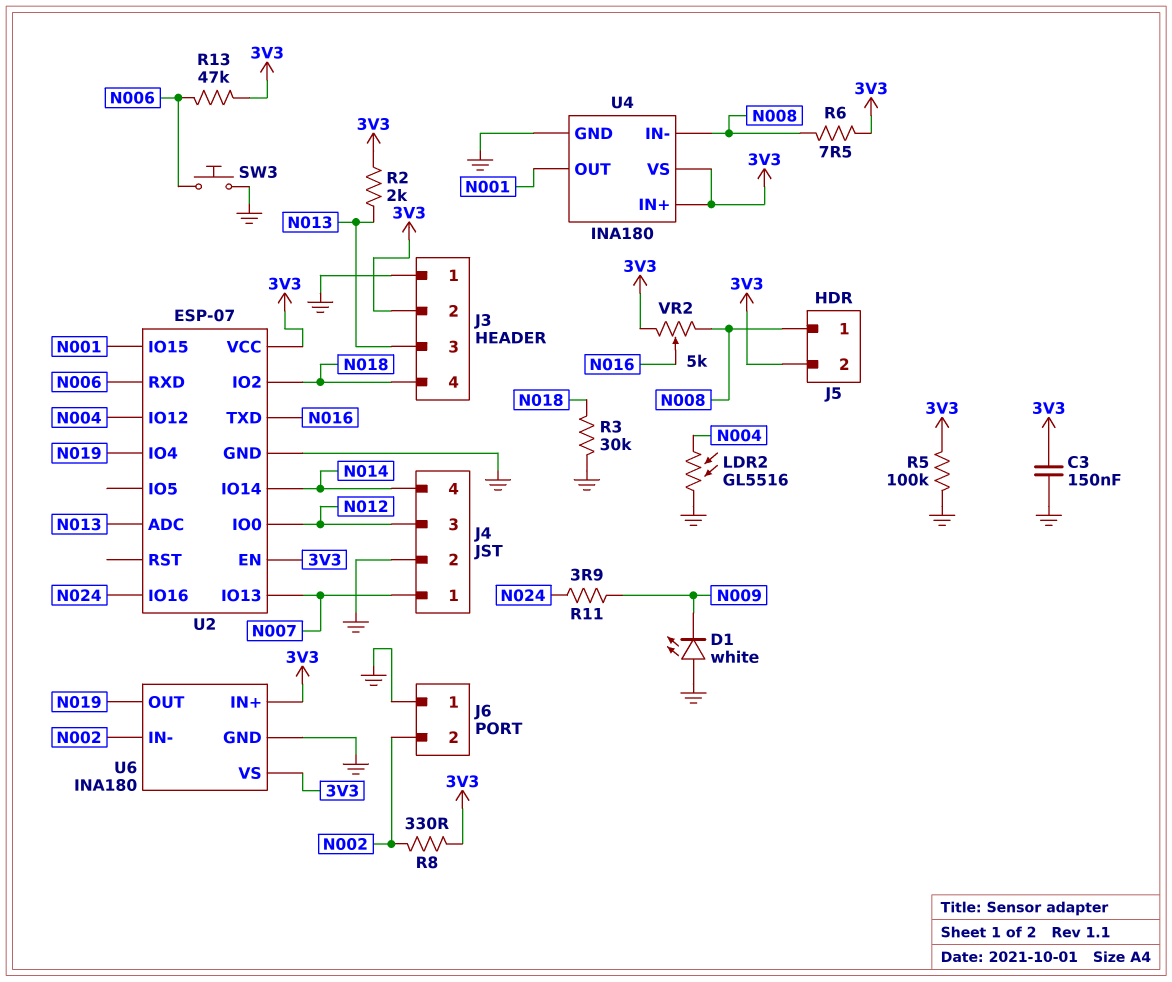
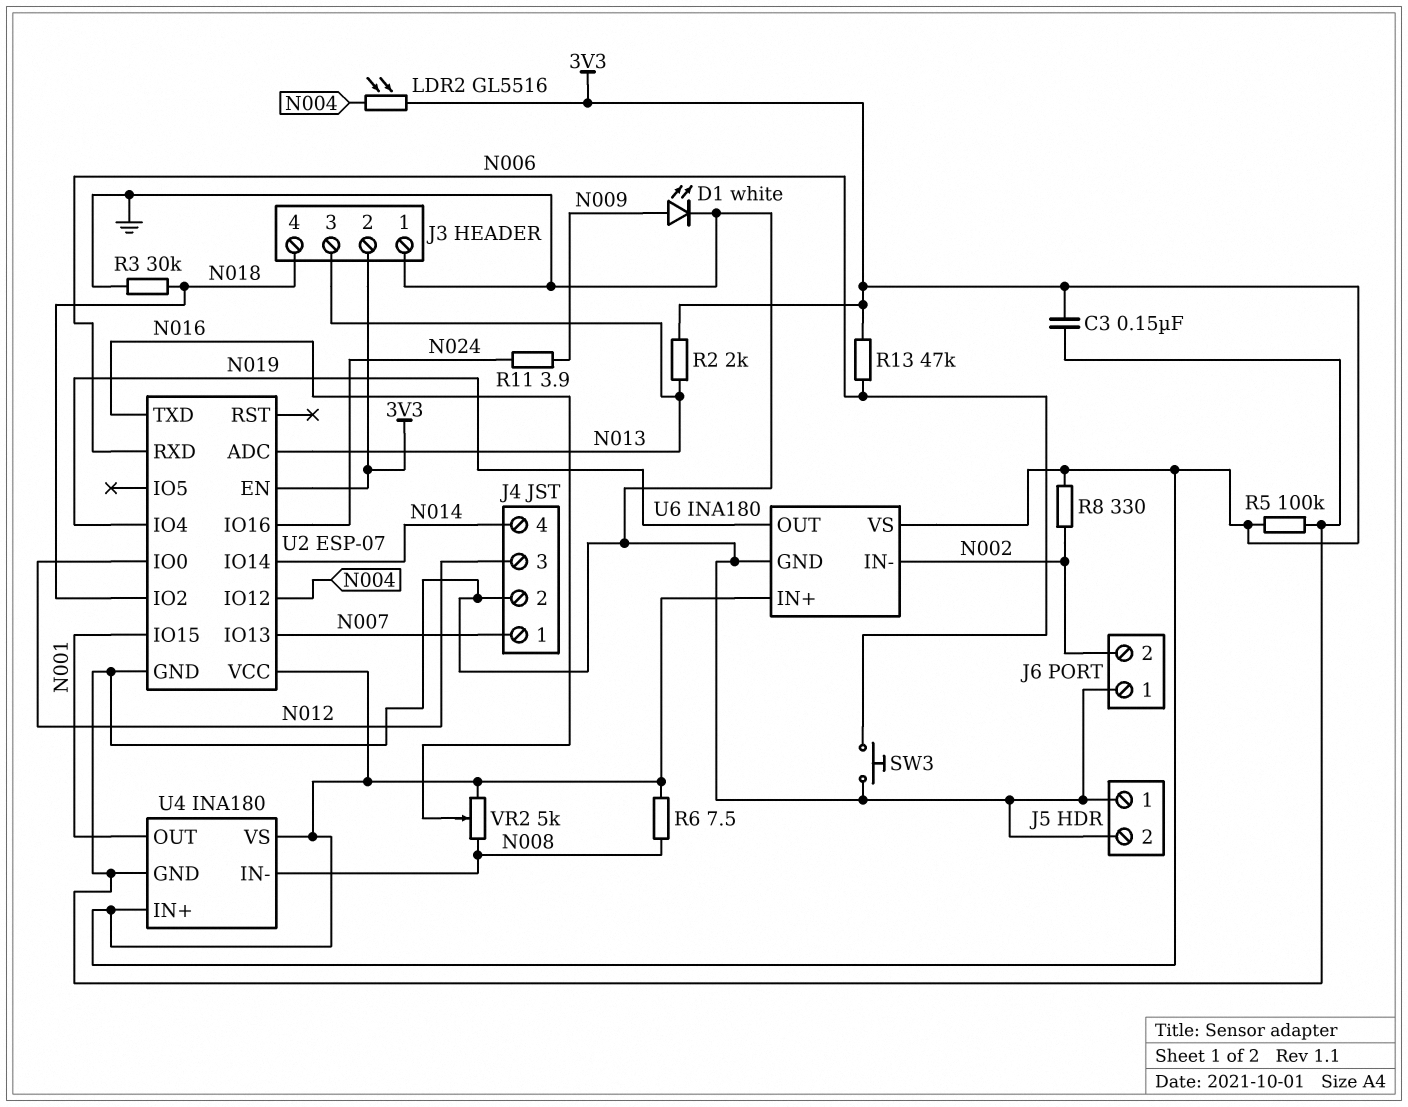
D1: LED white (A GND, K N009) -> LED white (A N009, K GND)
J5 pin 1: N008 -> GND
J5 pin 2: 3V3 -> GND
LDR2: GL5516 (GND, N004) -> GL5516 (3V3, N004)

